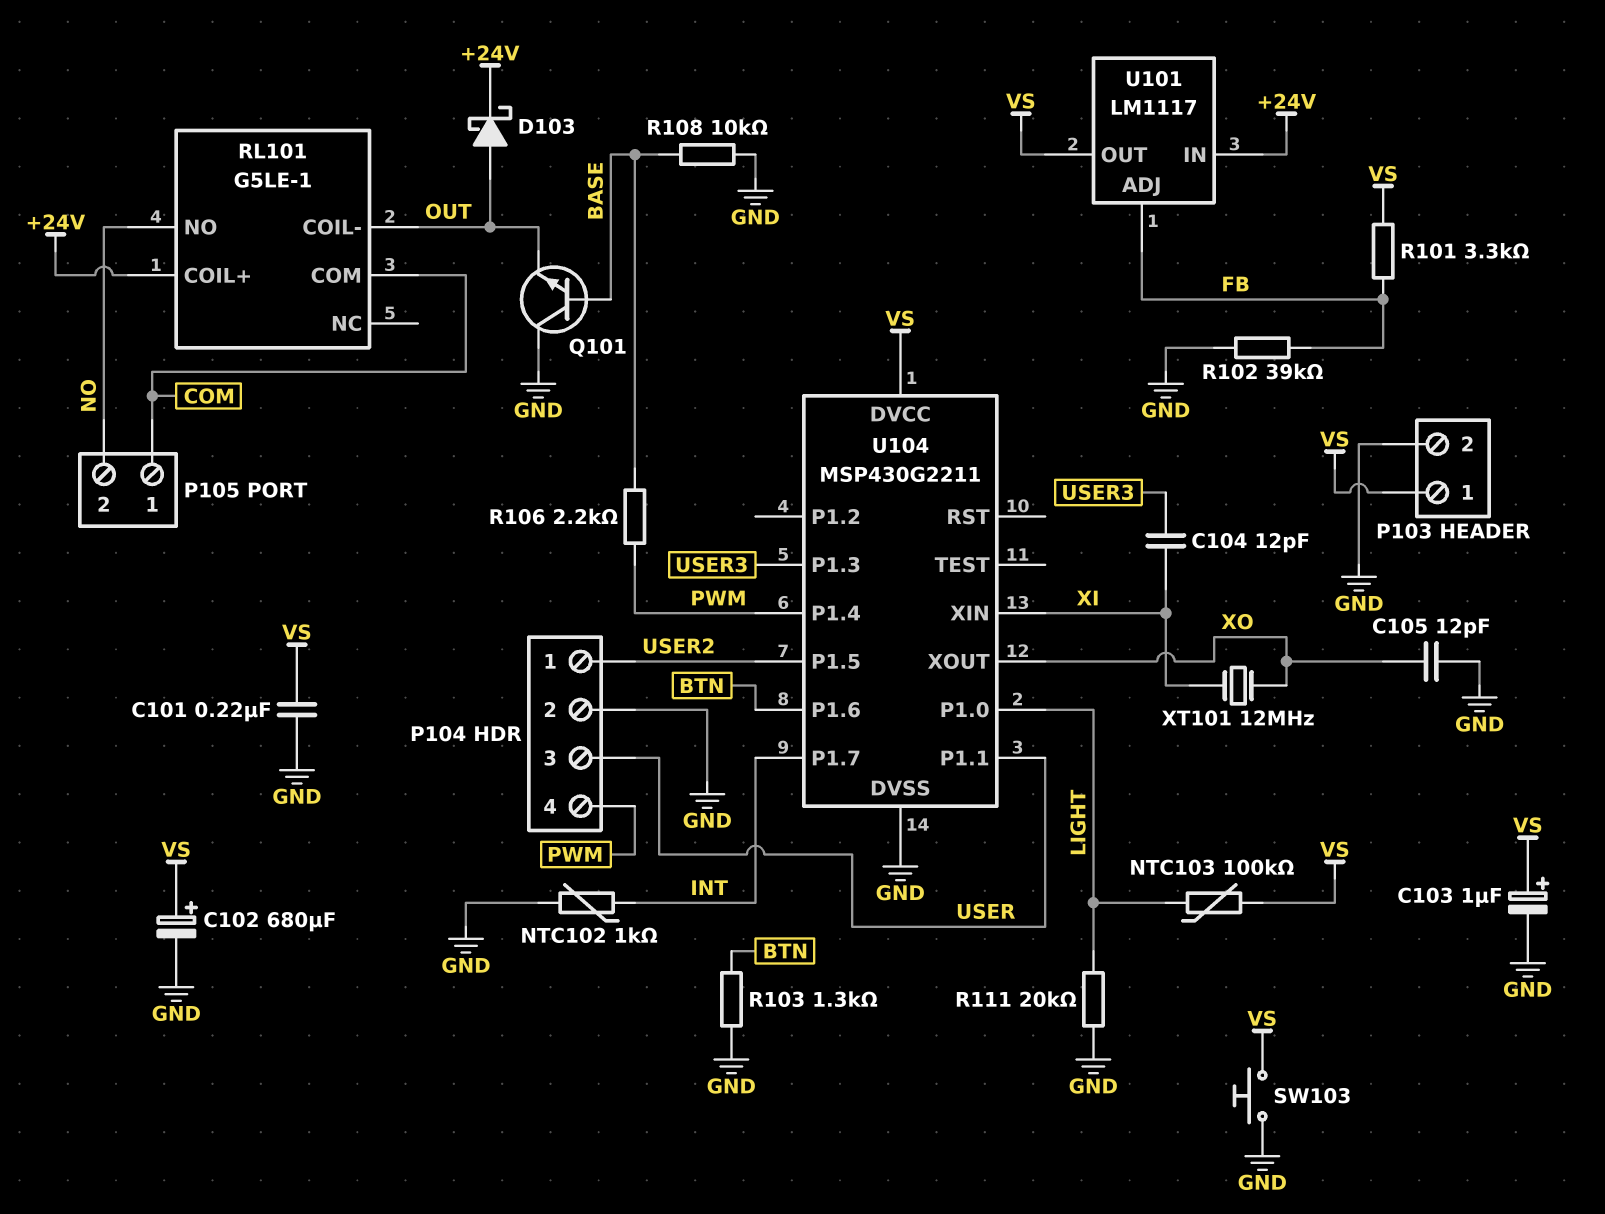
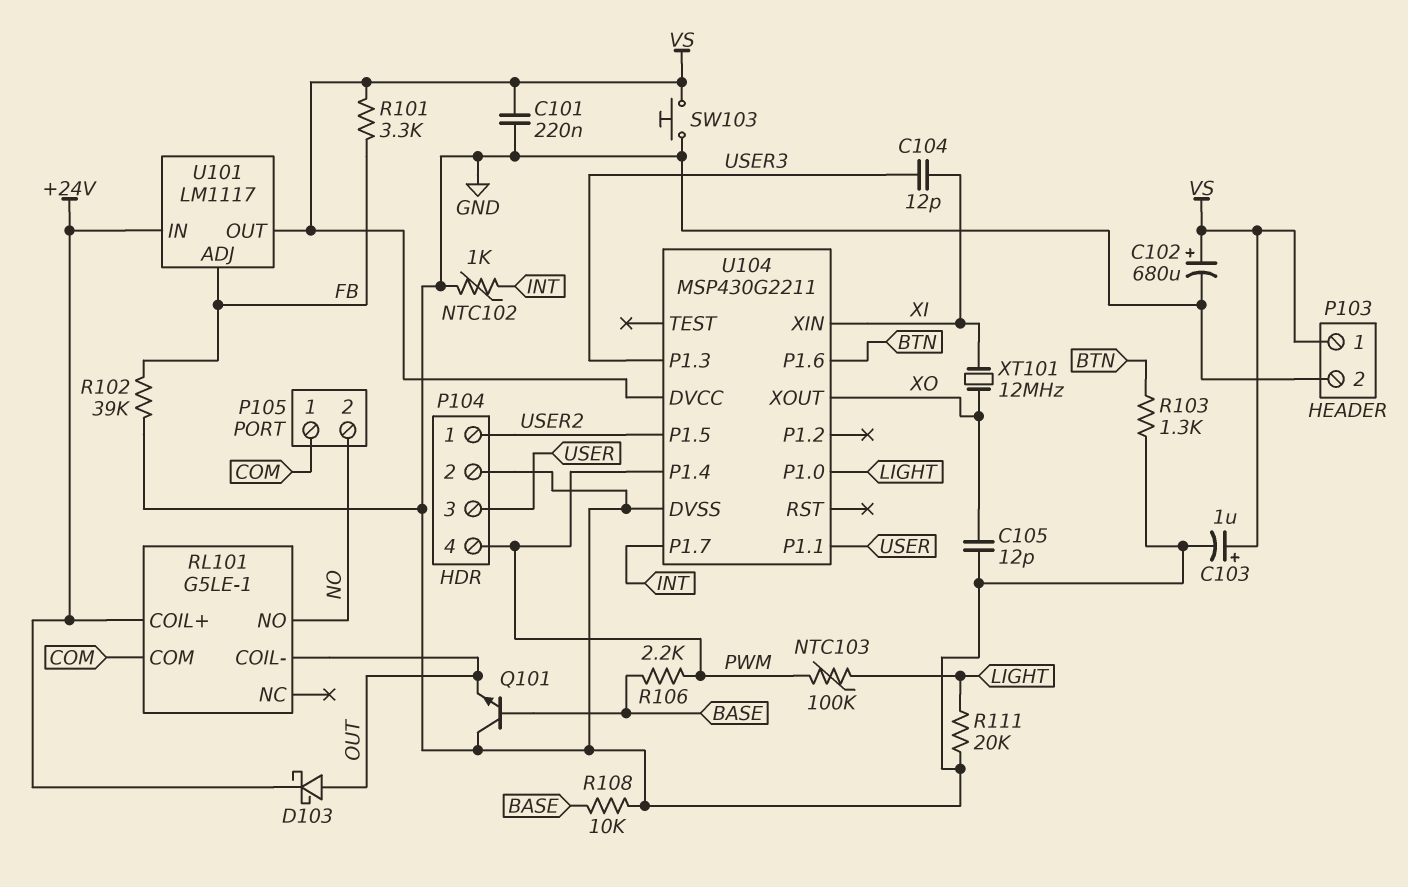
NTC103: 100k (LIGHT, VS) -> 100k (LIGHT, PWM)

